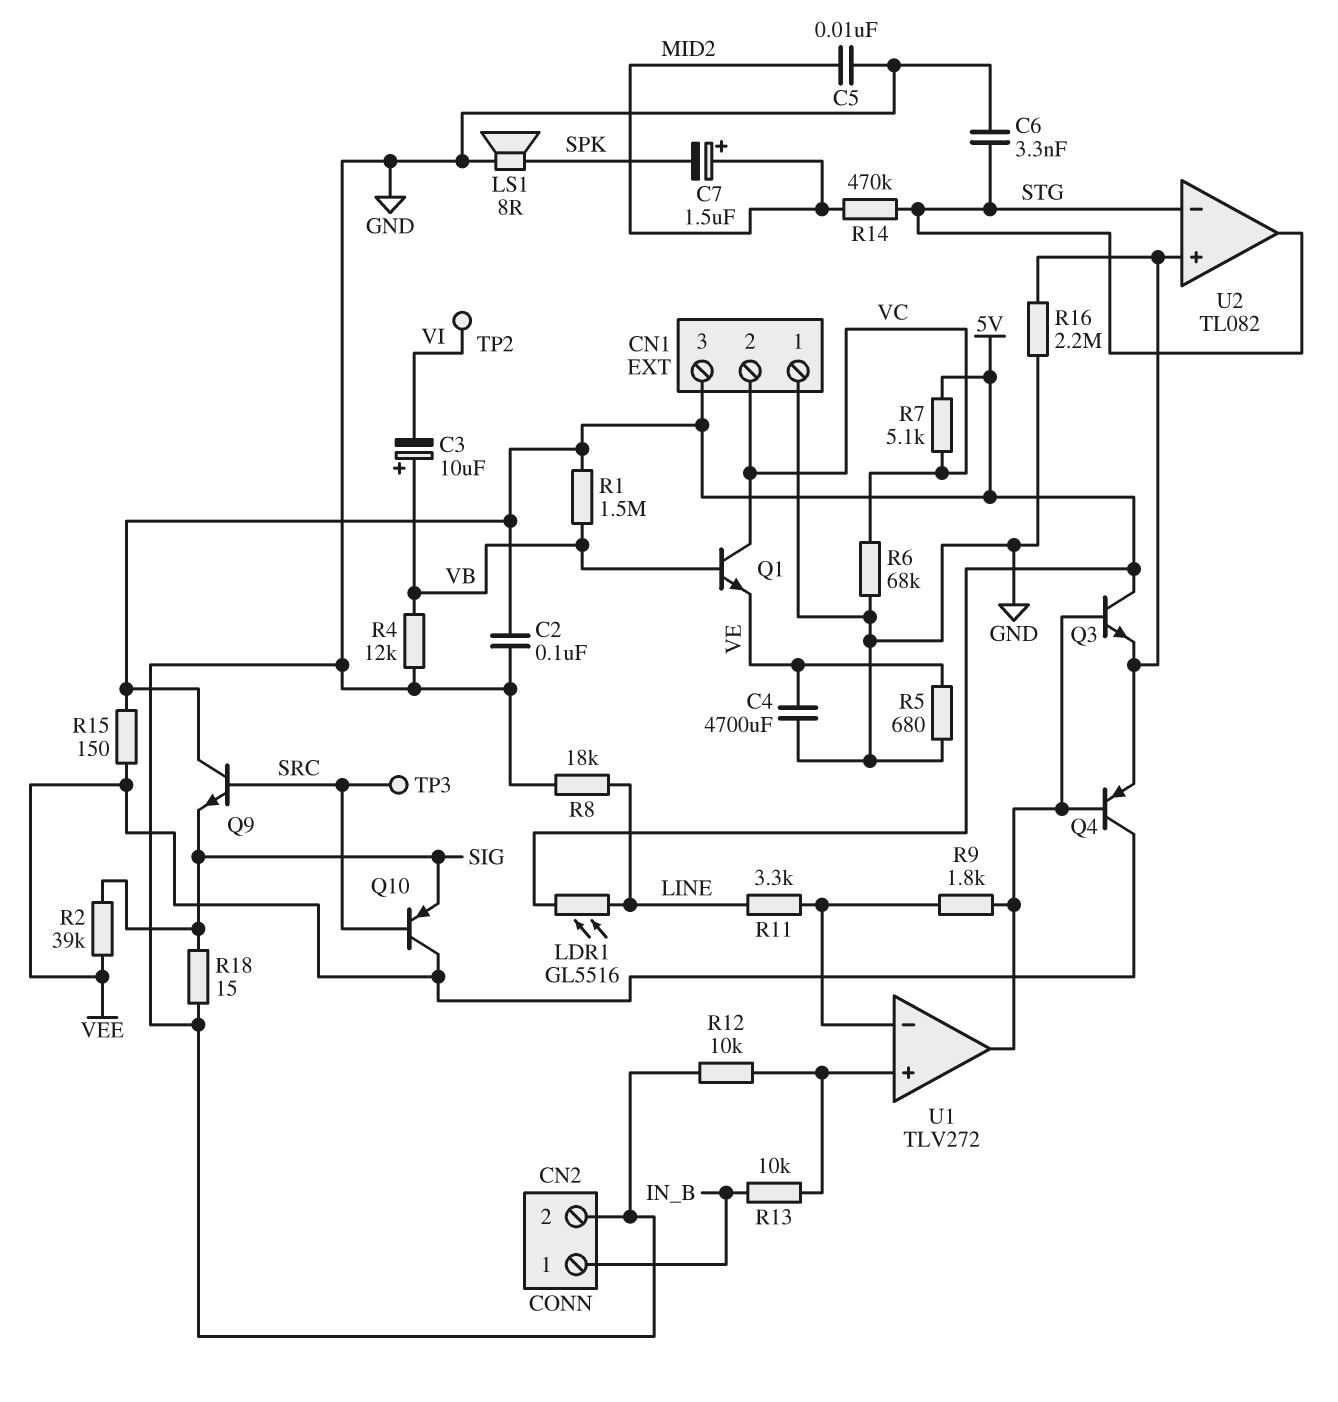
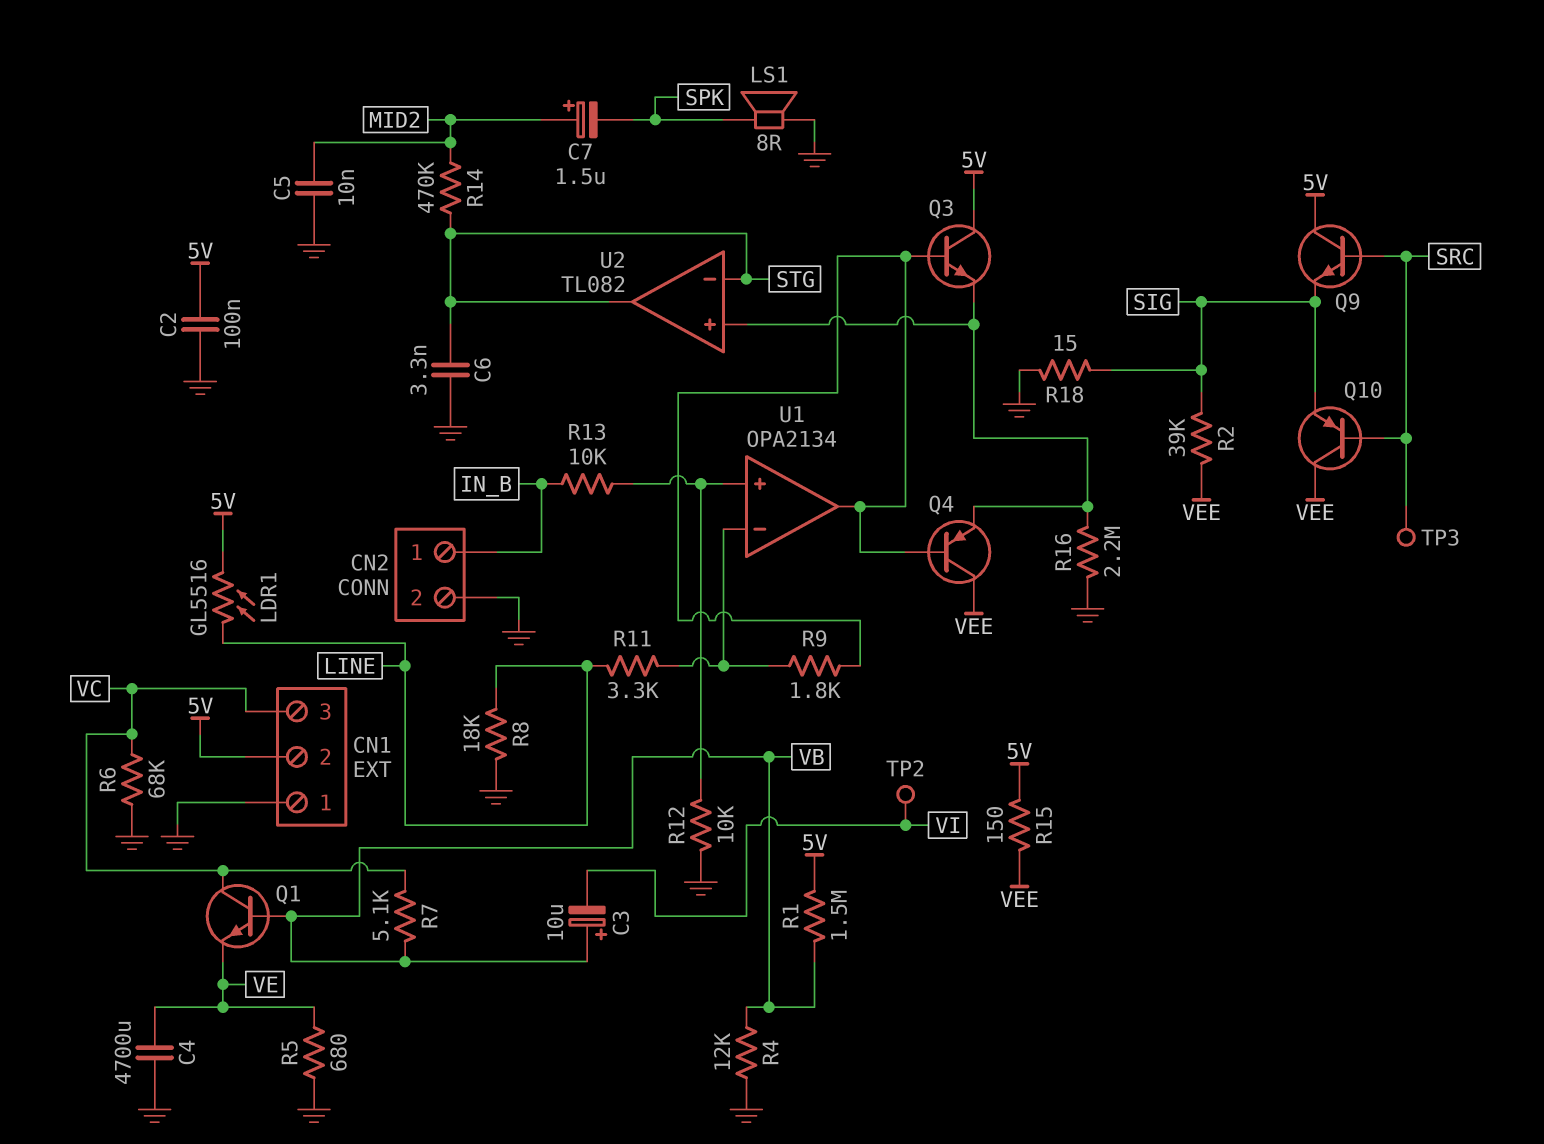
CN1 pin 2: VC -> 5V
CN1 pin 3: 5V -> VC
R7: 5.1k (5V, VC) -> 5.1k (VB, VC)
U1: TLV272 -> OPA2134

